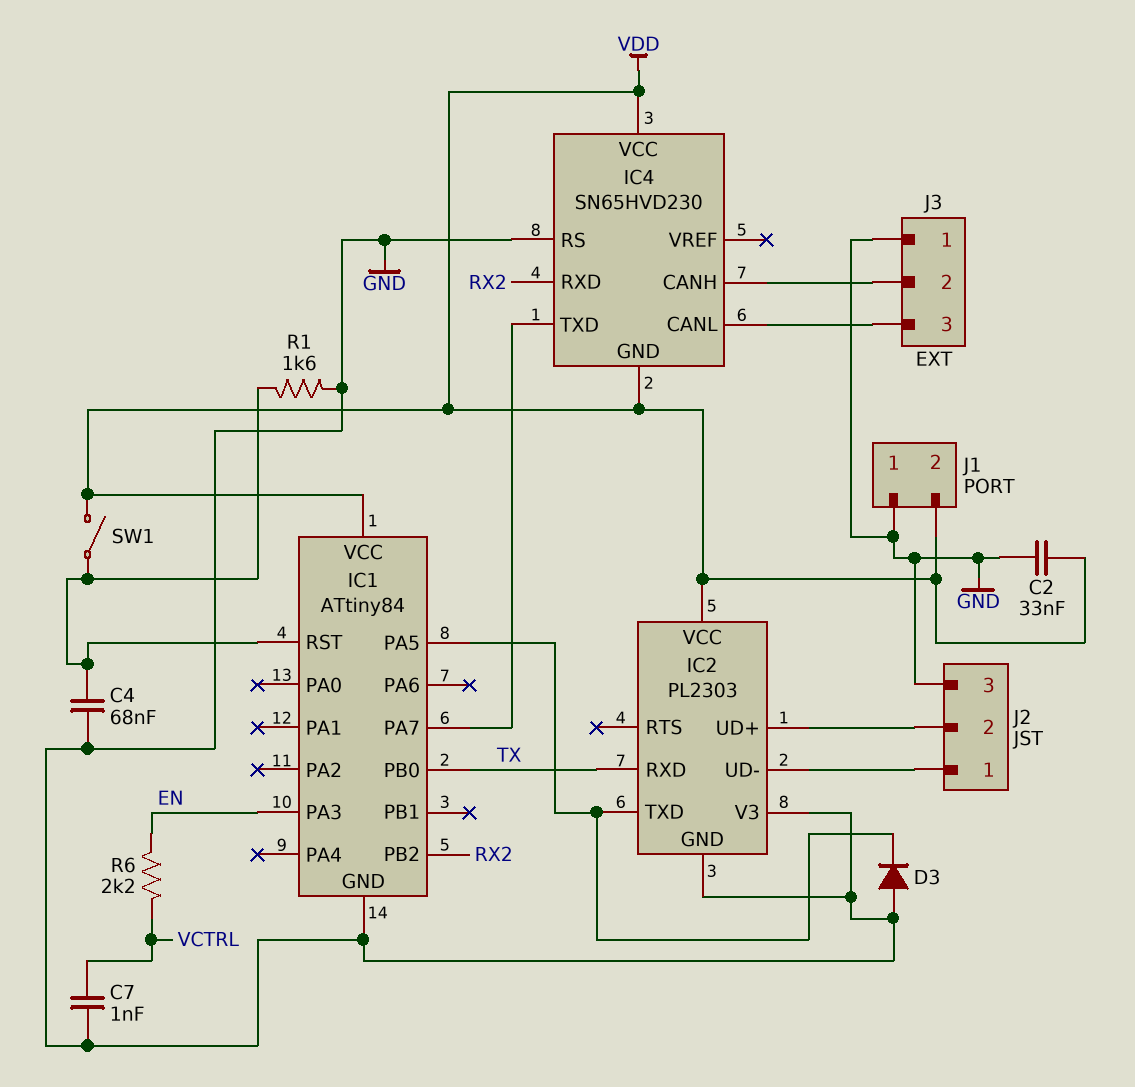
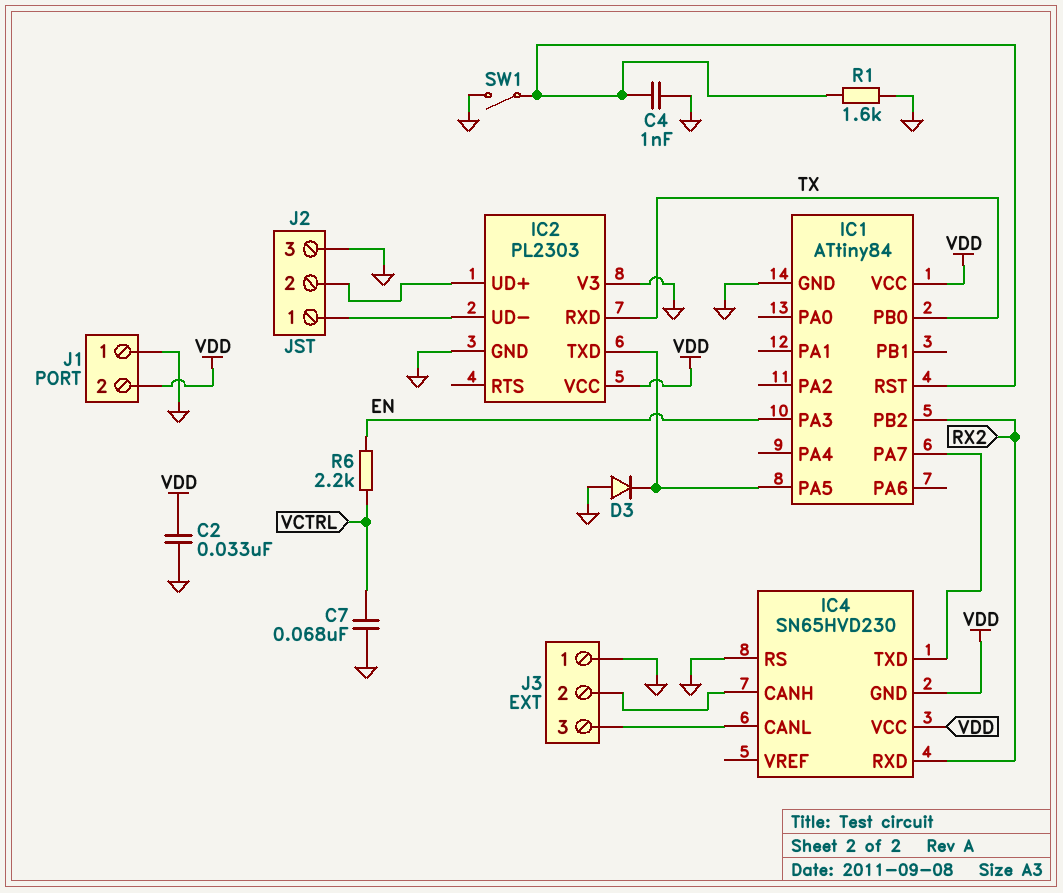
C4: 68nF (GND, IC1/RST) -> 1nF (GND, IC1/RST)
C7: 1nF (GND, VCTRL) -> 68nF (GND, VCTRL)
SW1: switch (IC1/RST, VDD) -> switch (GND, IC1/RST)

